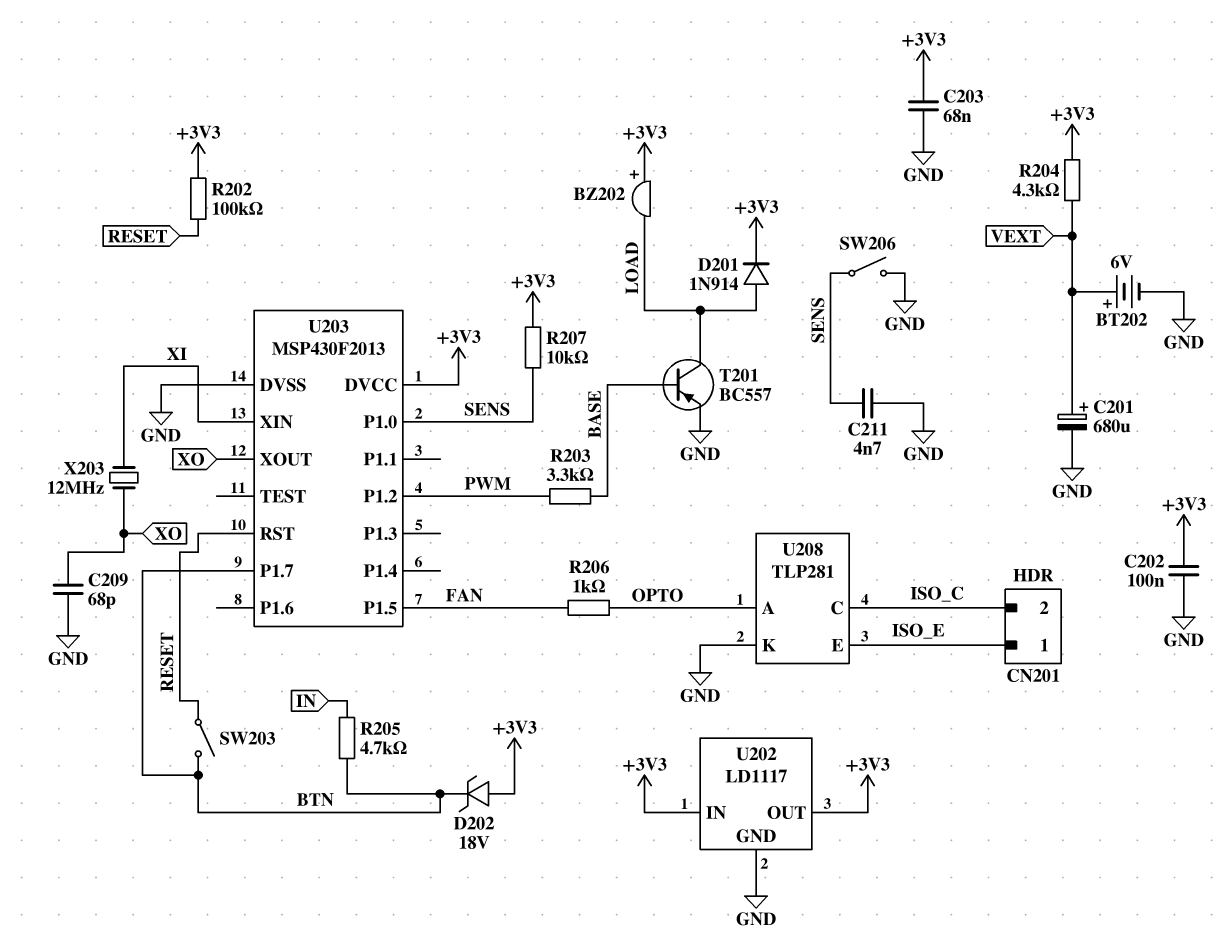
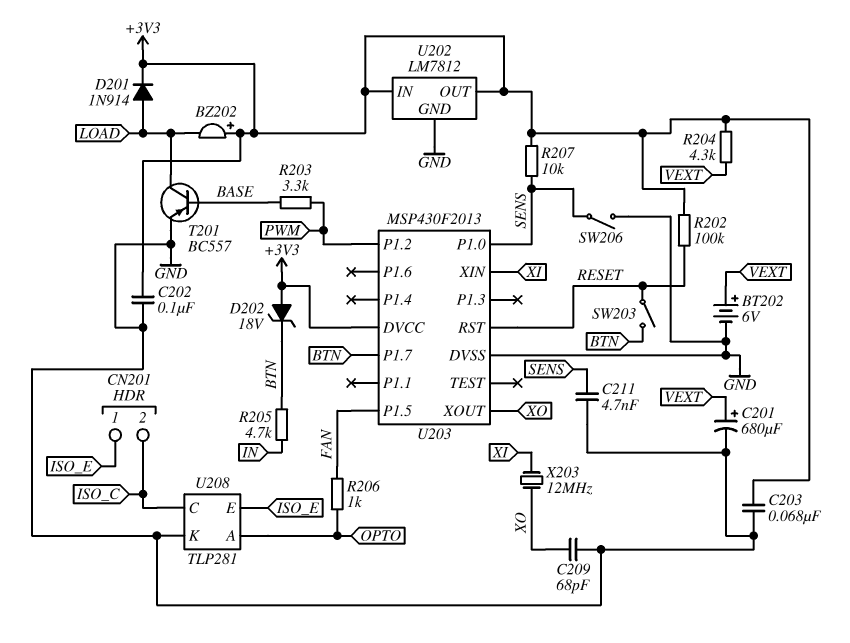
U202: LD1117 -> LM7812

